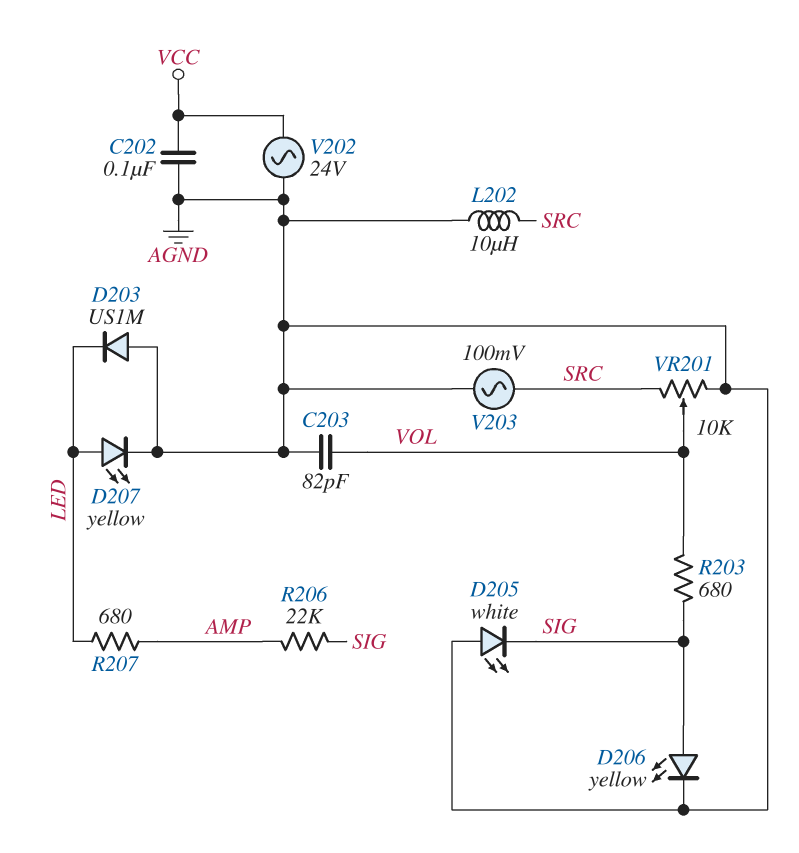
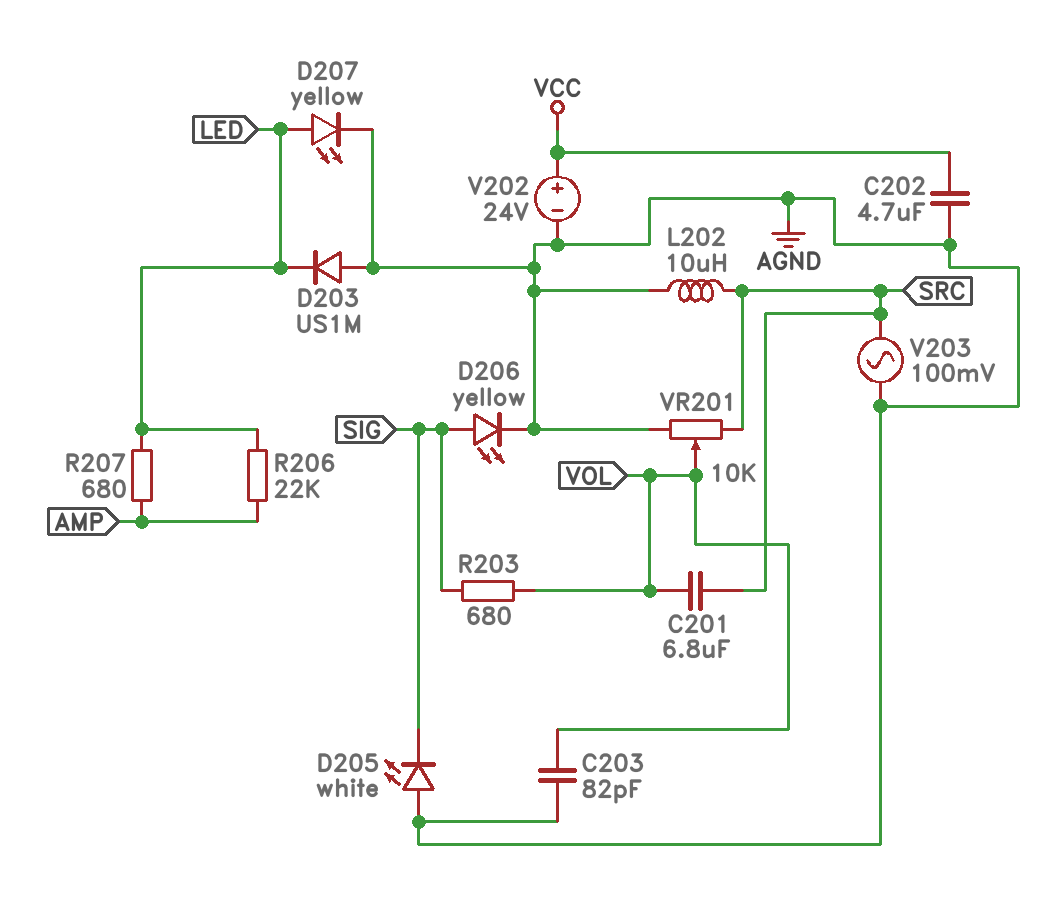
C201: none -> 6.8uF (SRC, VOL)
C202: 100nF (AGND, VCC) -> 4.7uF (AGND, VCC)
R206: 22k (AMP, SIG) -> 22k (AMP, LED)
V202: AC 24V (AGND, VCC) -> 24V (plus VCC, minus AGND)

